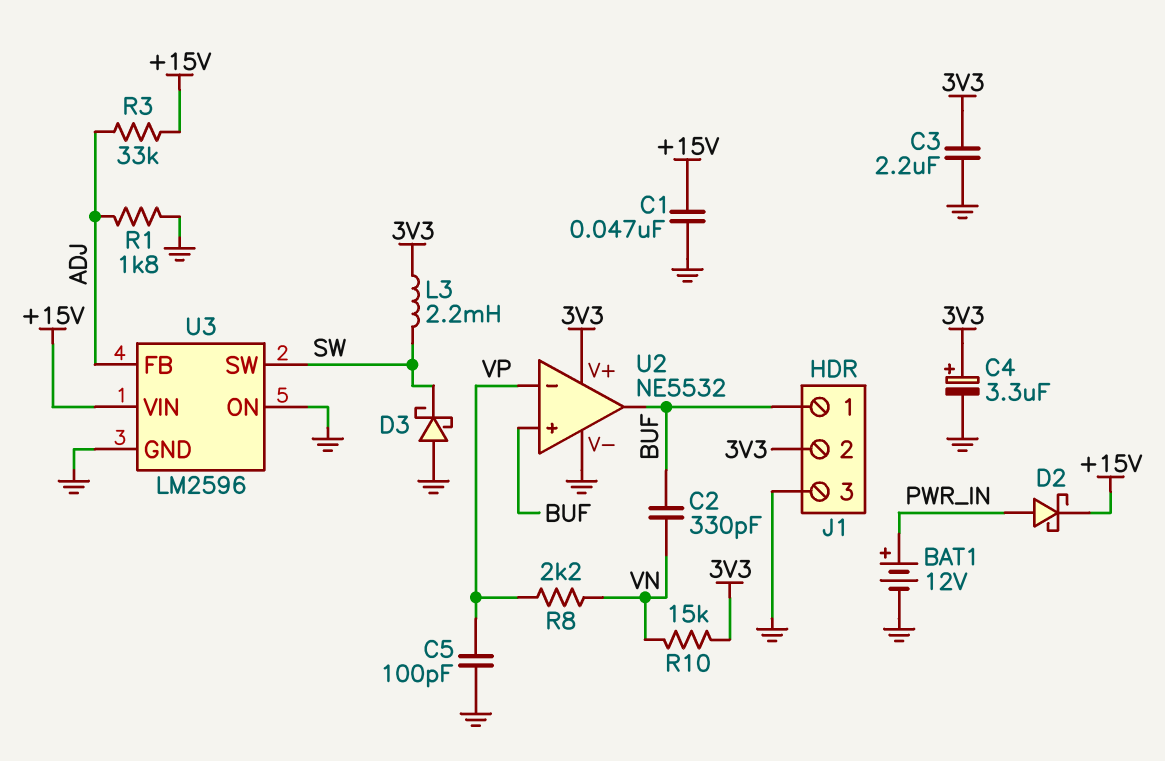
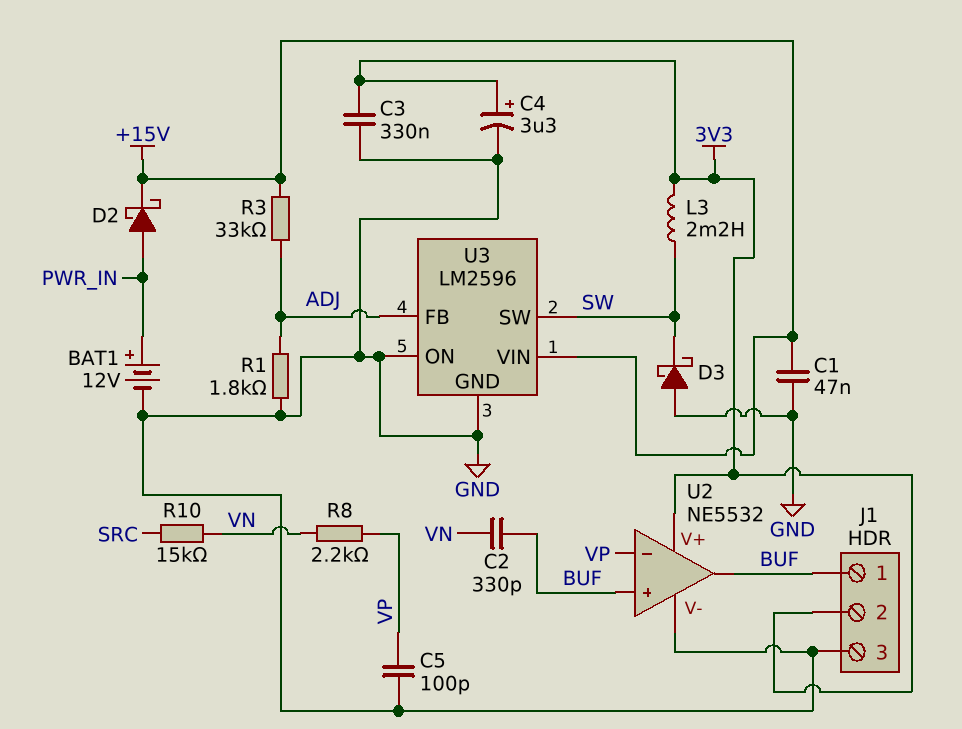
C3: 2.2uF (3V3, GND) -> 330nF (3V3, GND)
R10: 15k (3V3, VN) -> 15k (SRC, VN)

